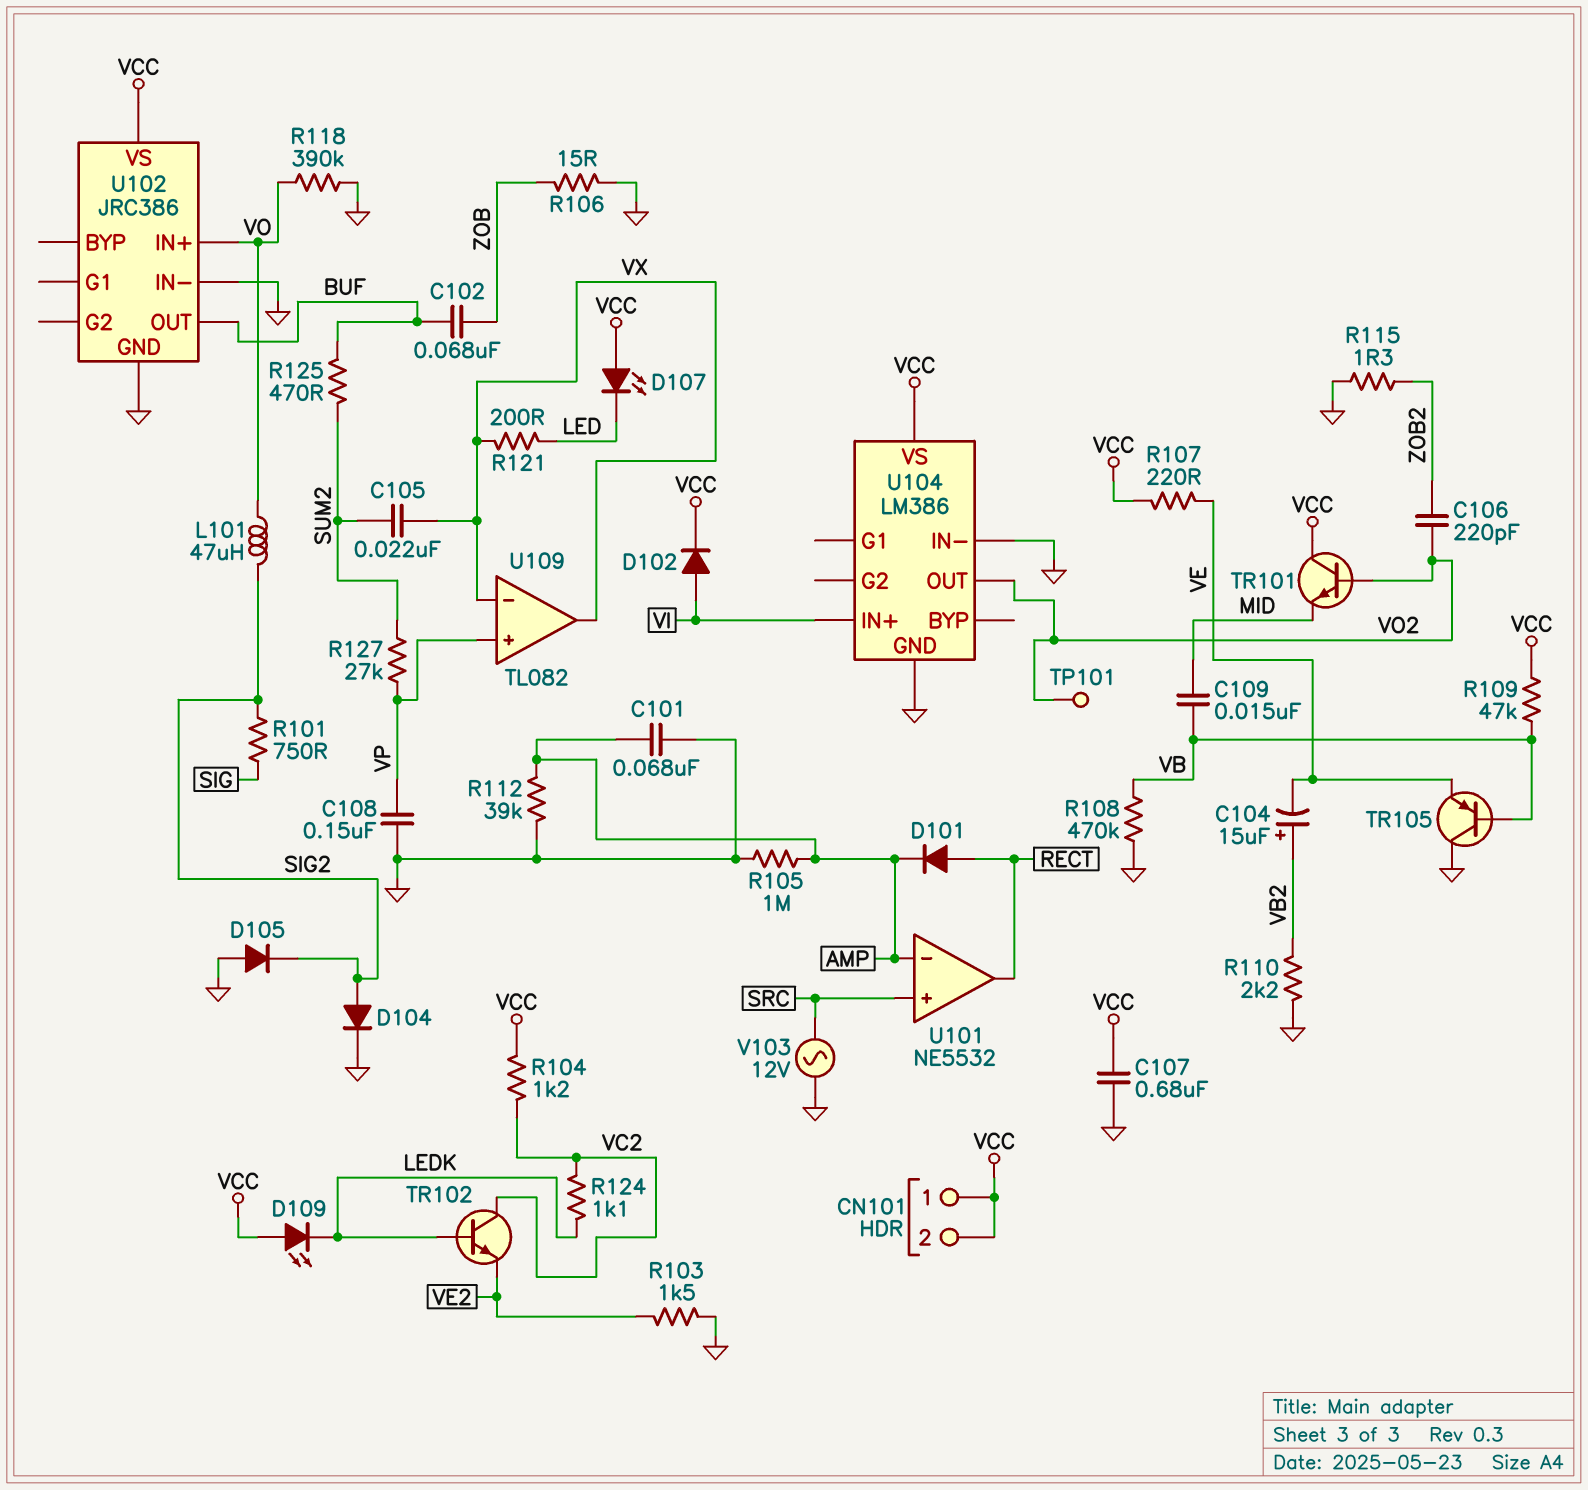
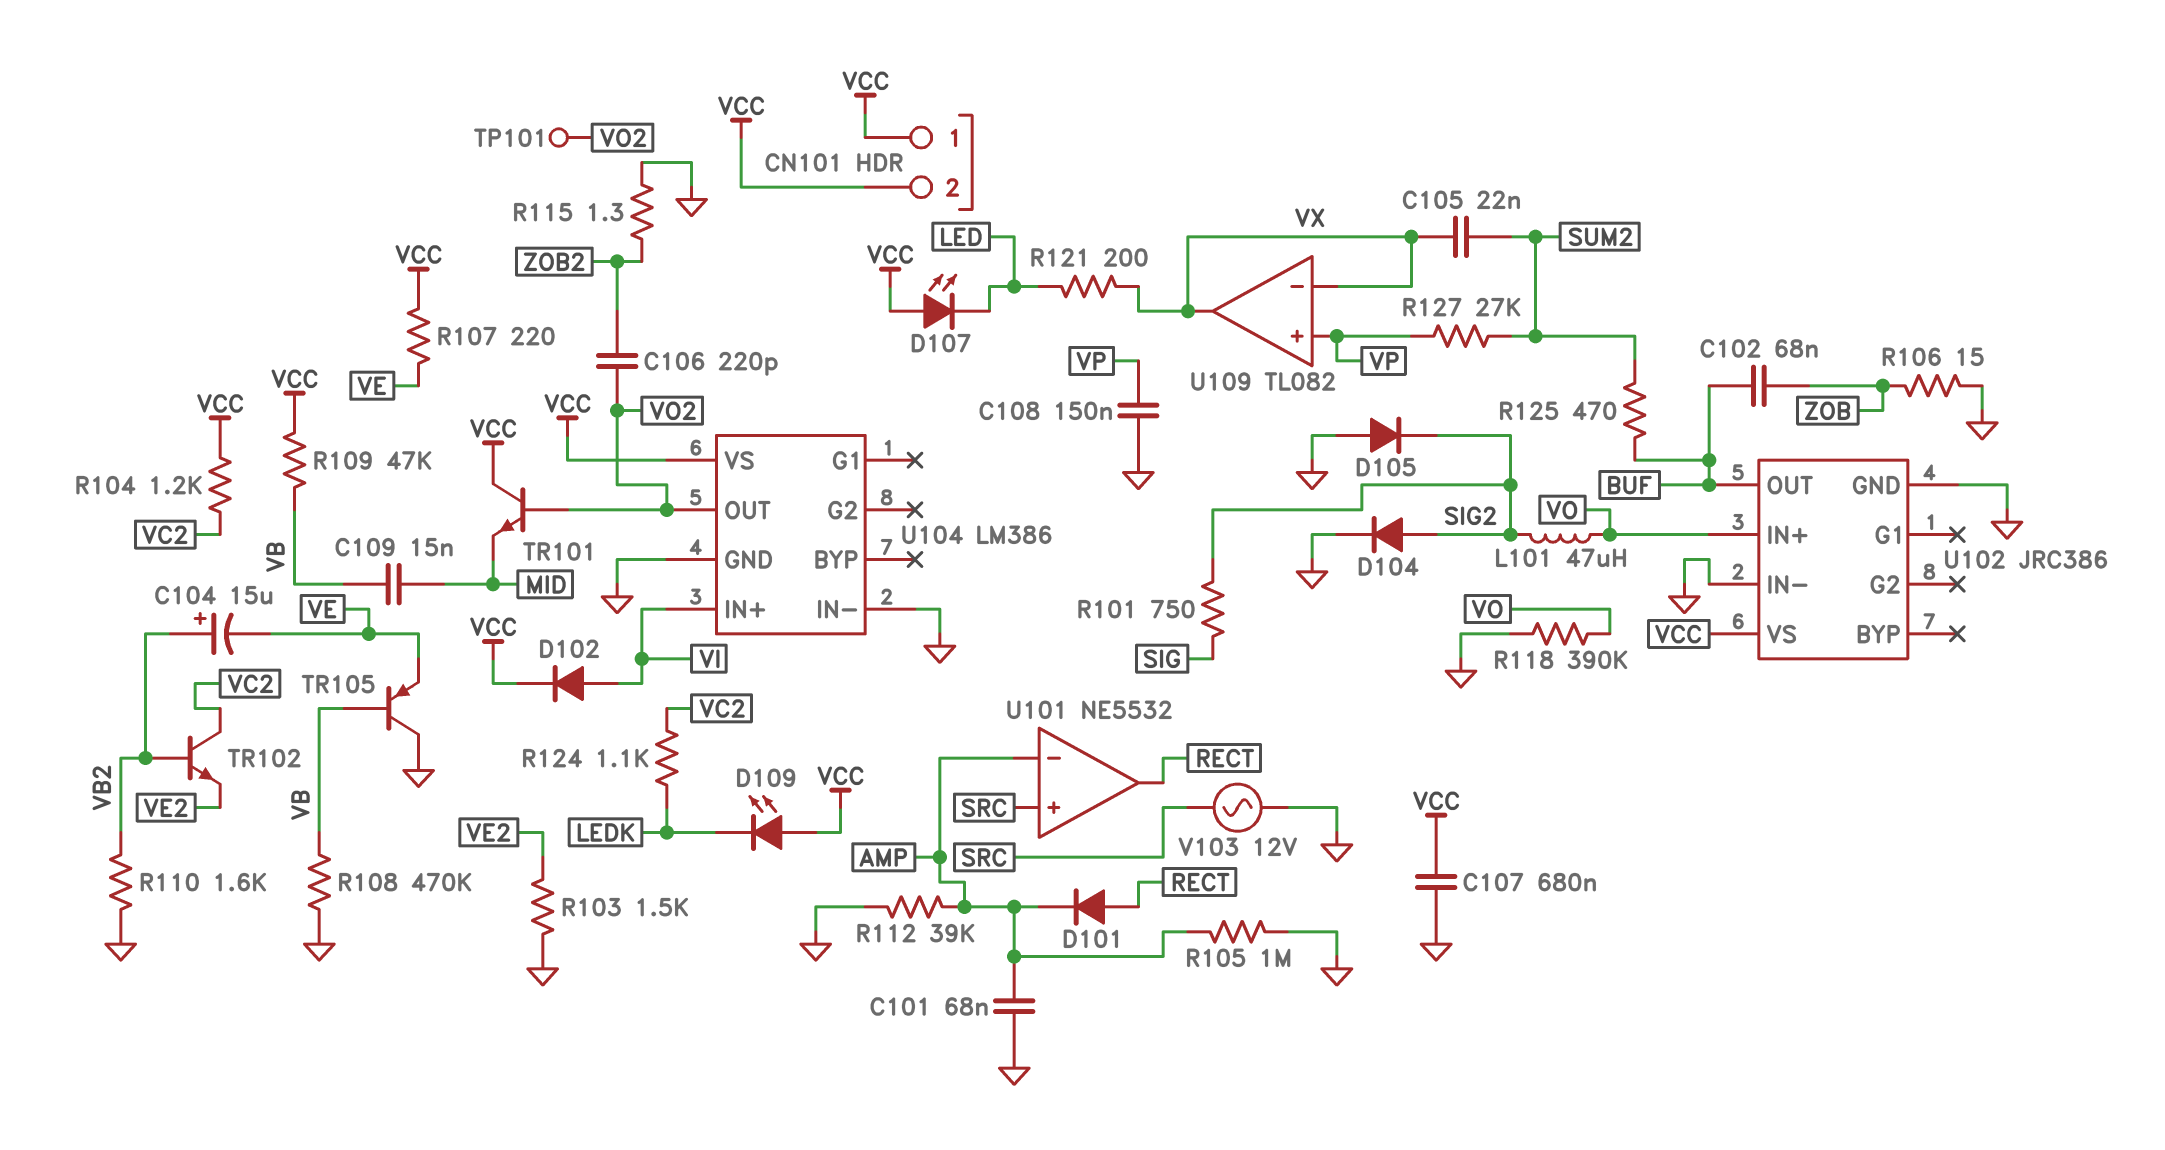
R110: 2.2k (GND, VB2) -> 1.6k (GND, VB2)
TR102: NPN (B LEDK, C VC2, E VE2) -> NPN (B VB2, C VC2, E VE2)

